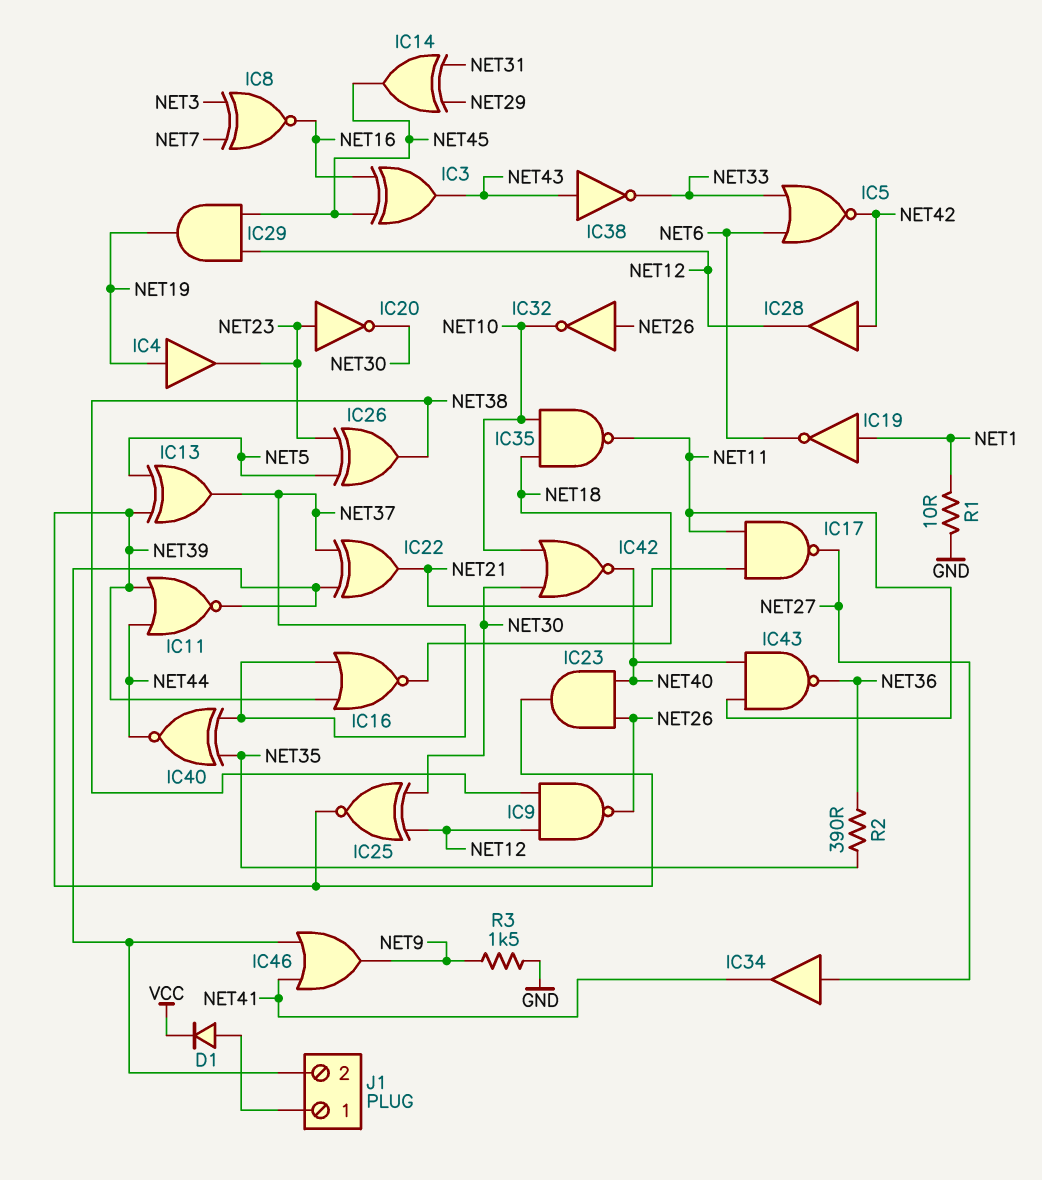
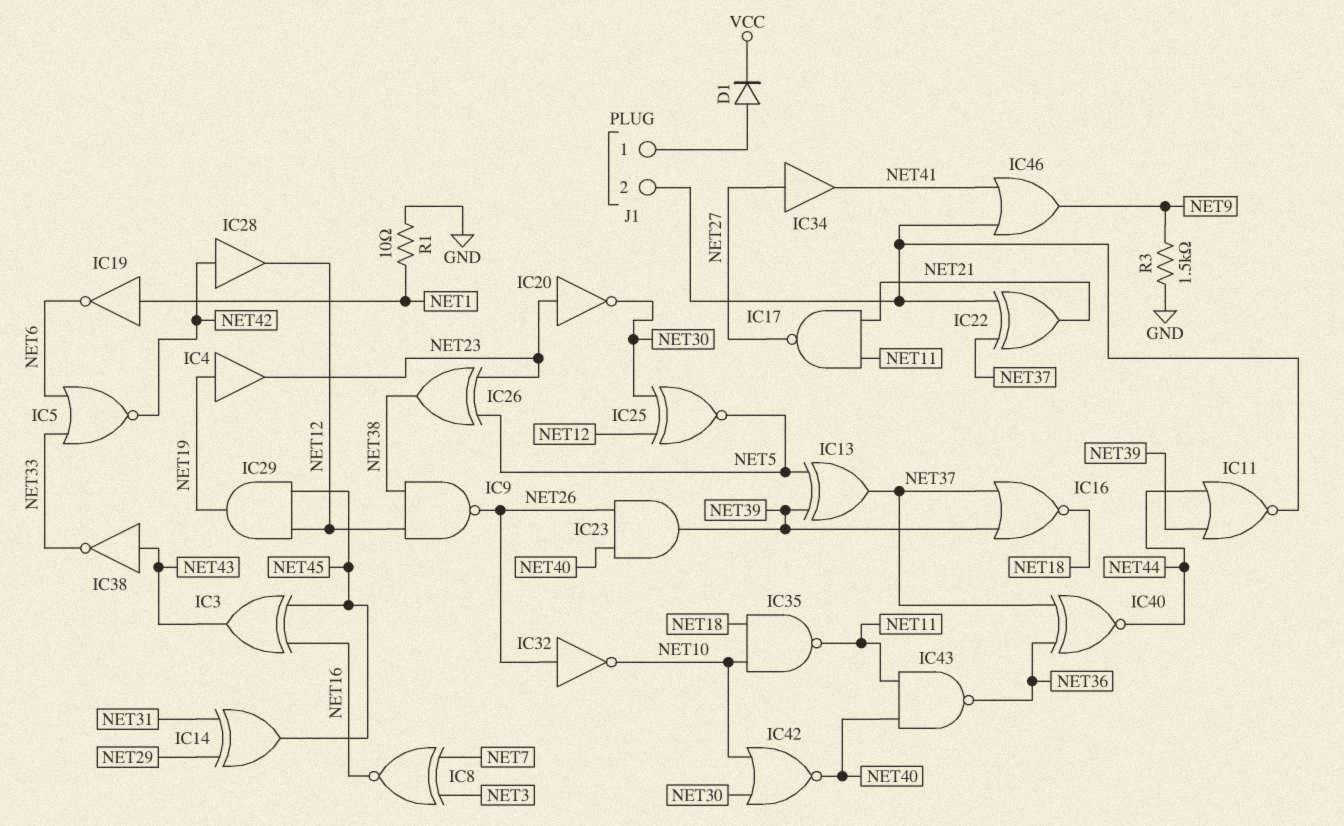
IC25: XNOR (in NET12, in NET30, out NET39) -> XNOR (in NET12, in NET30, out NET5)
IC40: XNOR (in NET35, in NET37, out NET44) -> XNOR (in NET36, in NET37, out NET44)
R2: 390 (NET35, NET36) -> none

